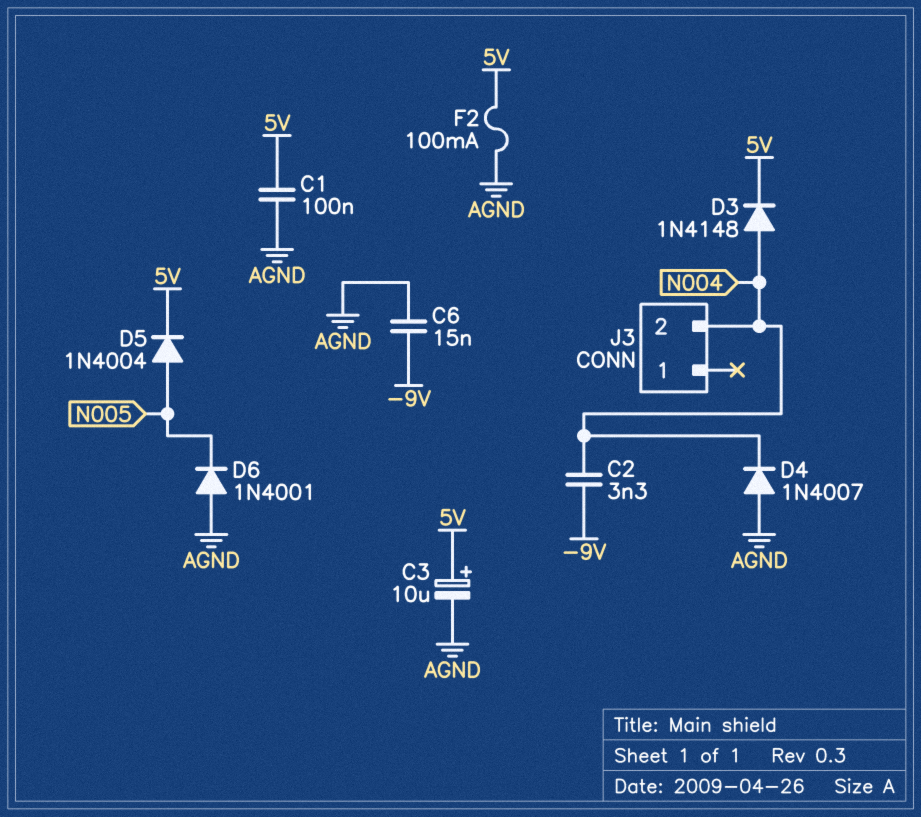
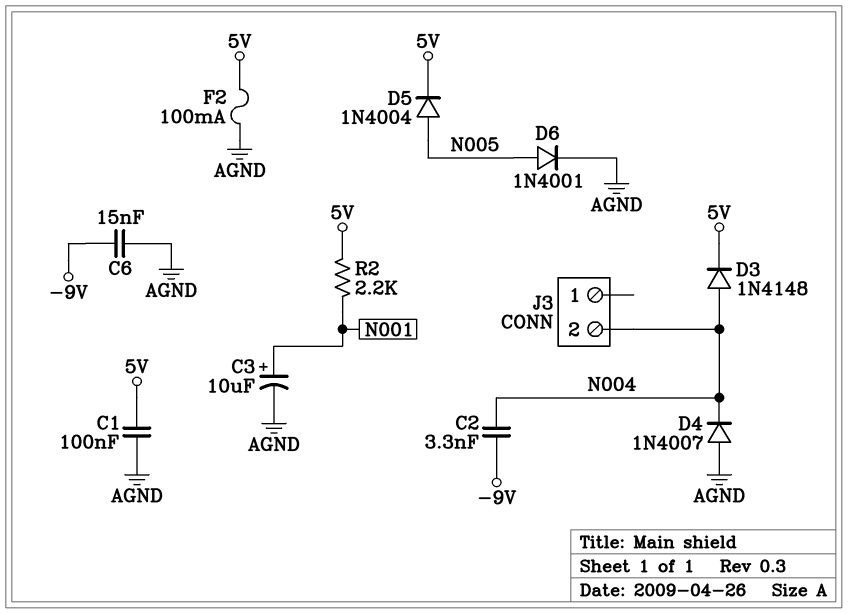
C3: 10uF (plus 5V, minus AGND) -> 10uF (plus N001, minus AGND)
D6: diode 1N4001 (A AGND, K N005) -> diode 1N4001 (A N005, K AGND)
R2: none -> 2.2k (5V, N001)

